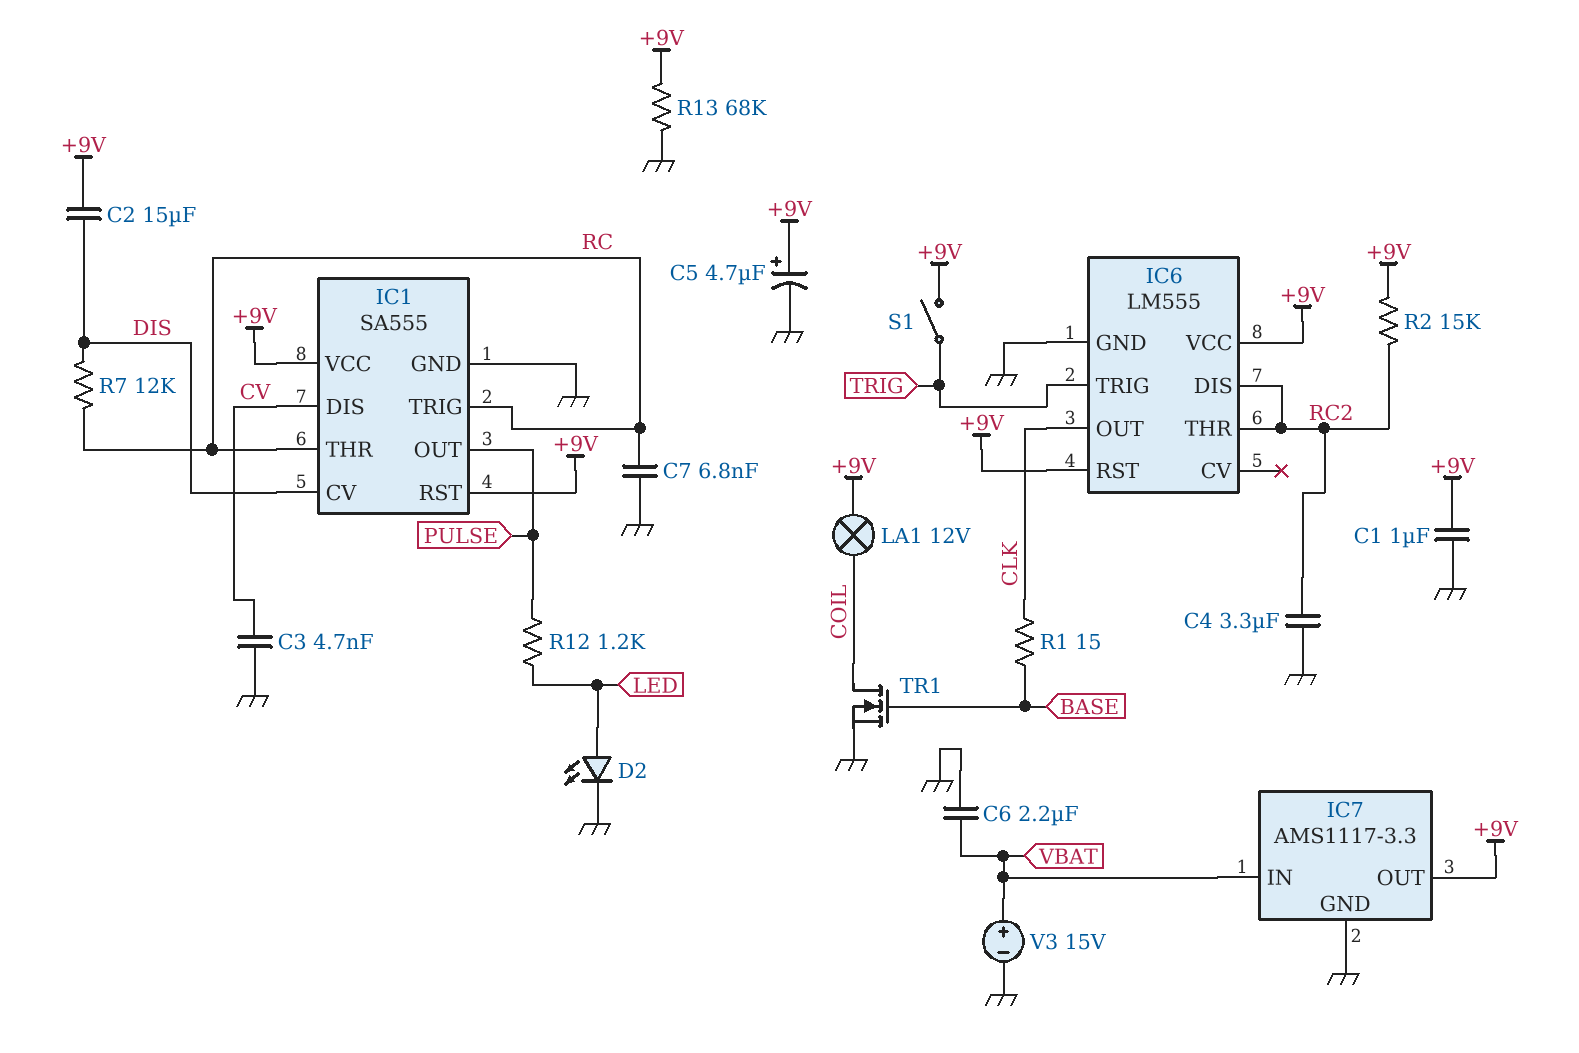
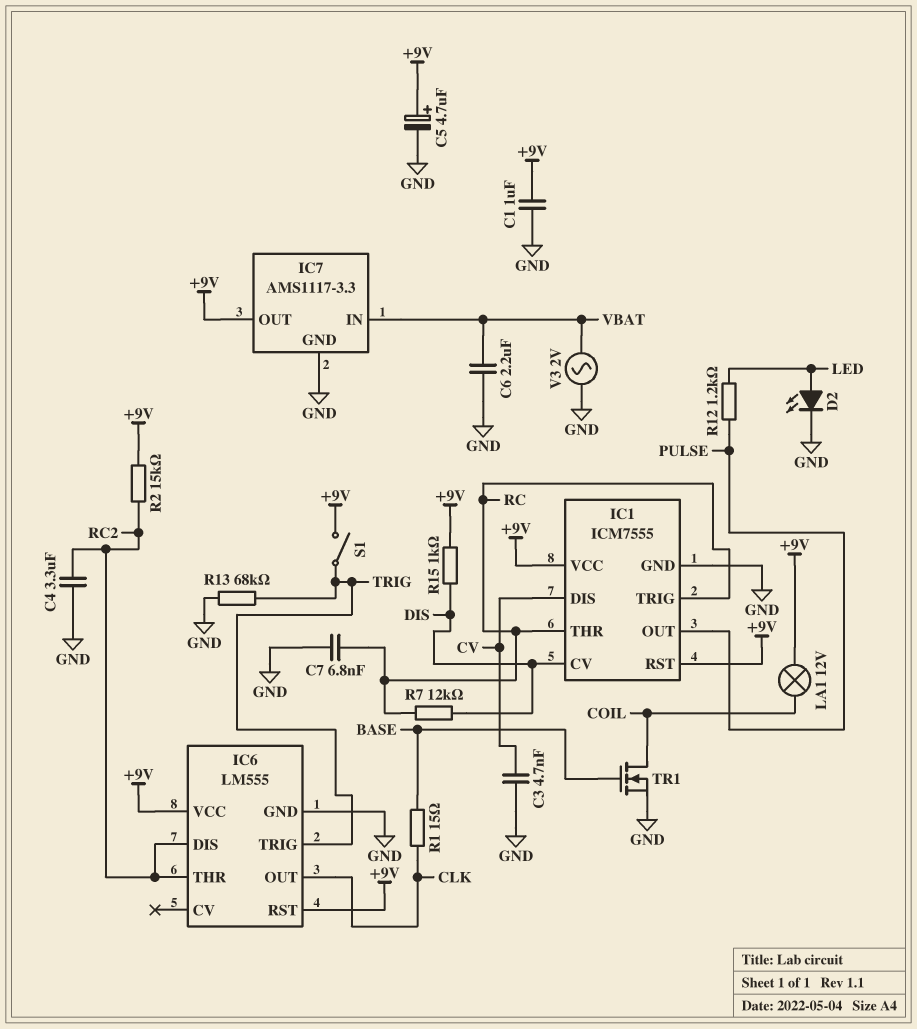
C2: 15uF (+9V, DIS) -> none
IC1: SA555 -> ICM7555
R13: 68k (+9V, GND) -> 68k (GND, TRIG)
R15: none -> 1k (+9V, DIS)
V3: 15V (plus VBAT, minus GND) -> AC 2V (GND, VBAT)

